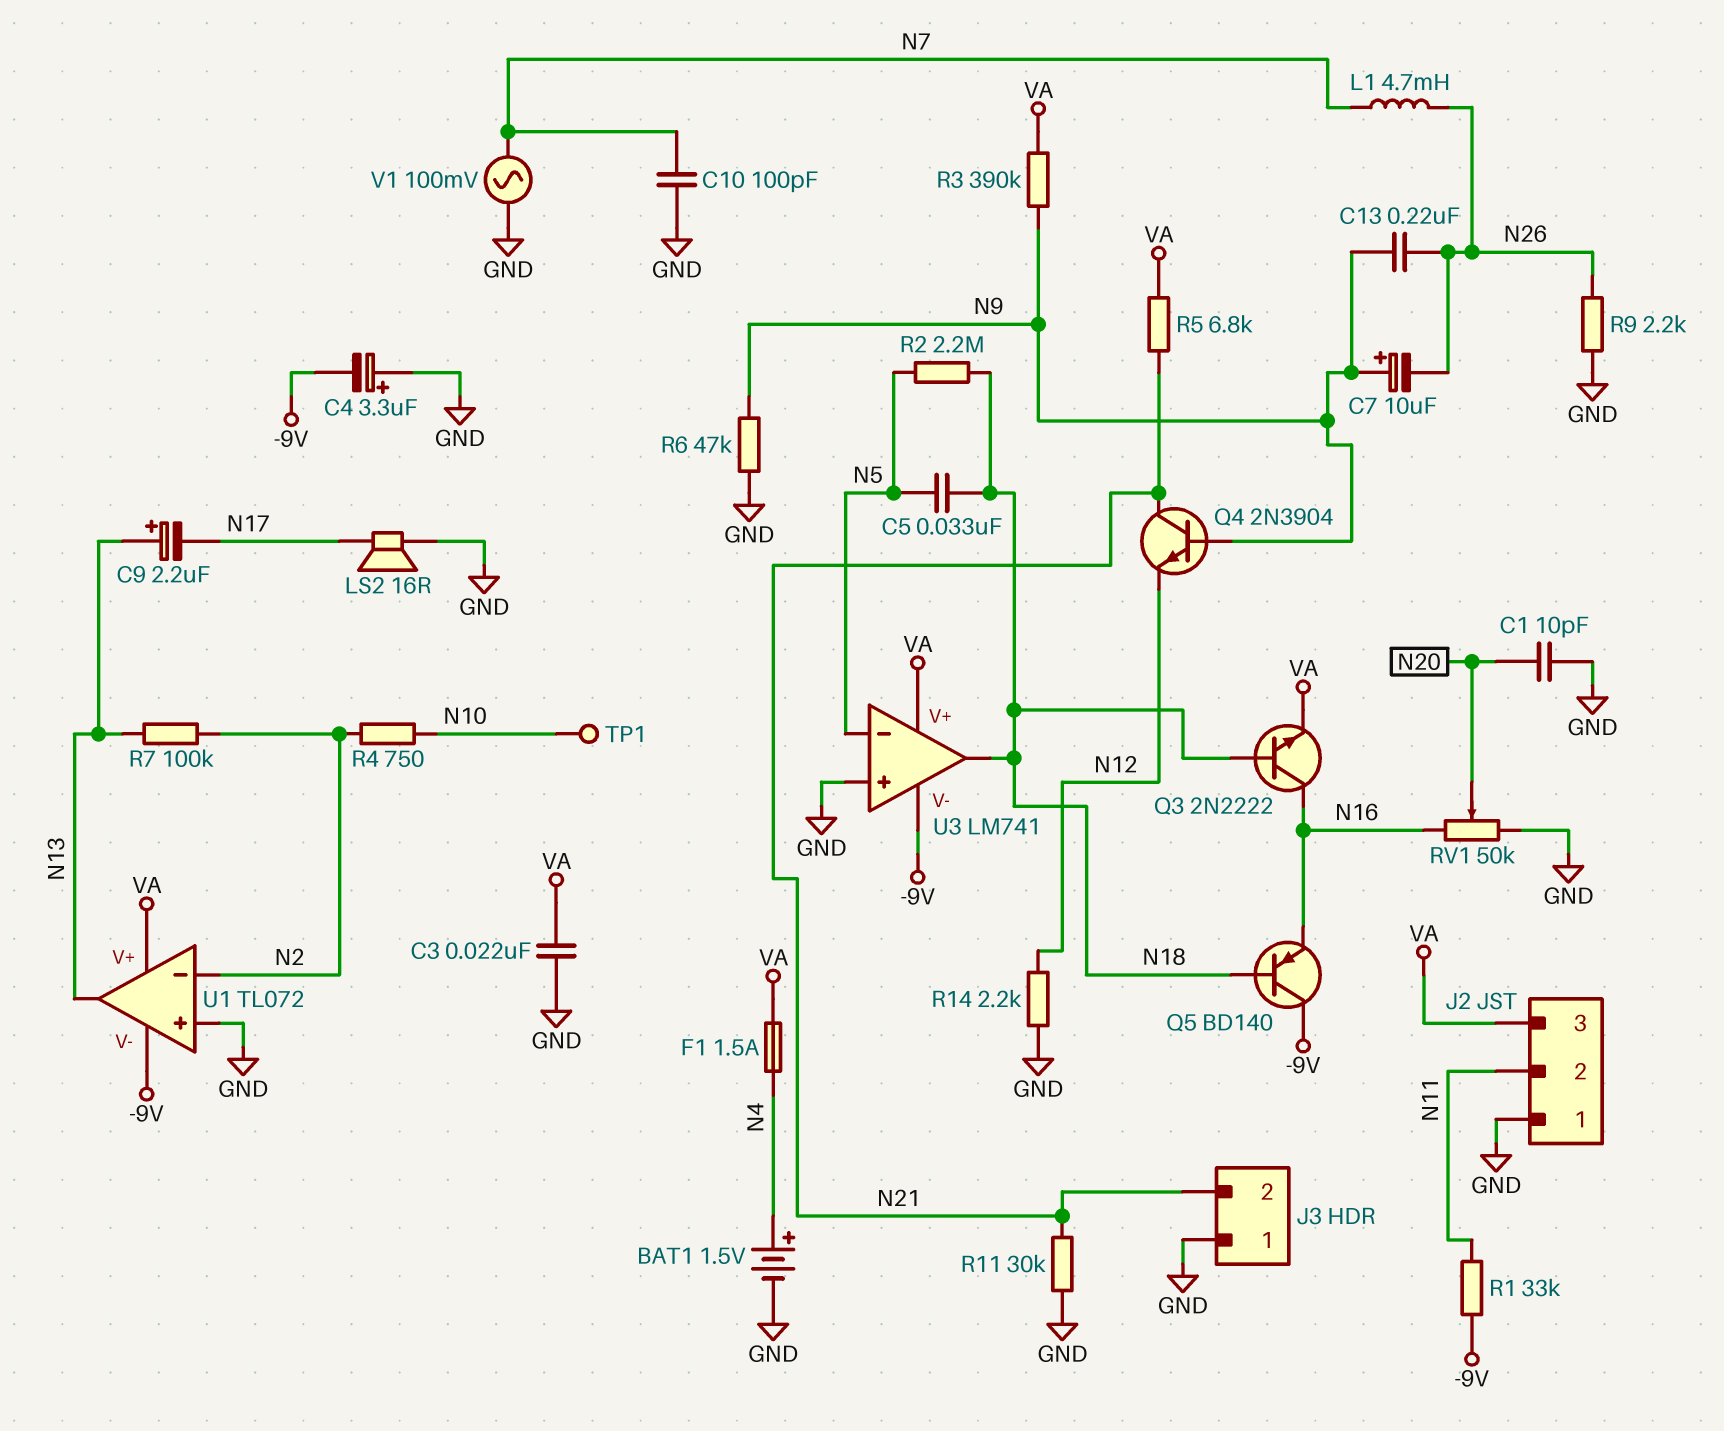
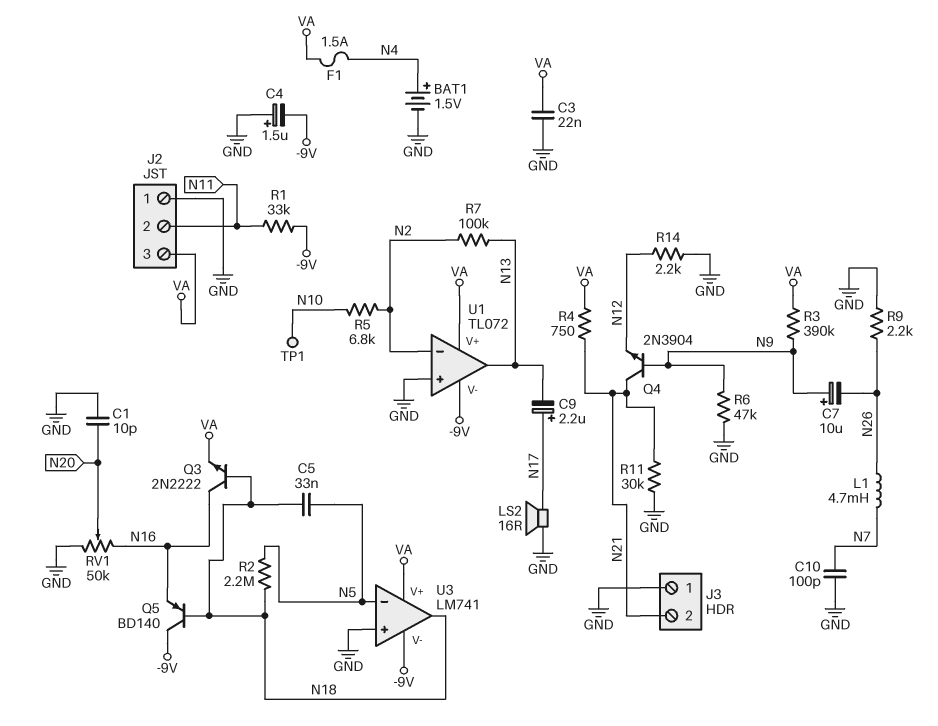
C4: 3.3uF (plus GND, minus -9V) -> 1.5uF (plus GND, minus -9V)
C9: 2.2uF (plus N13, minus N17) -> 2.2uF (plus N17, minus N13)
C13: 220nF (N9, N26) -> none
R4: 750 (N2, N10) -> 750 (N21, VA)
R5: 6.8k (N21, VA) -> 6.8k (N2, N10)
V1: AC 100mV (GND, N7) -> none

